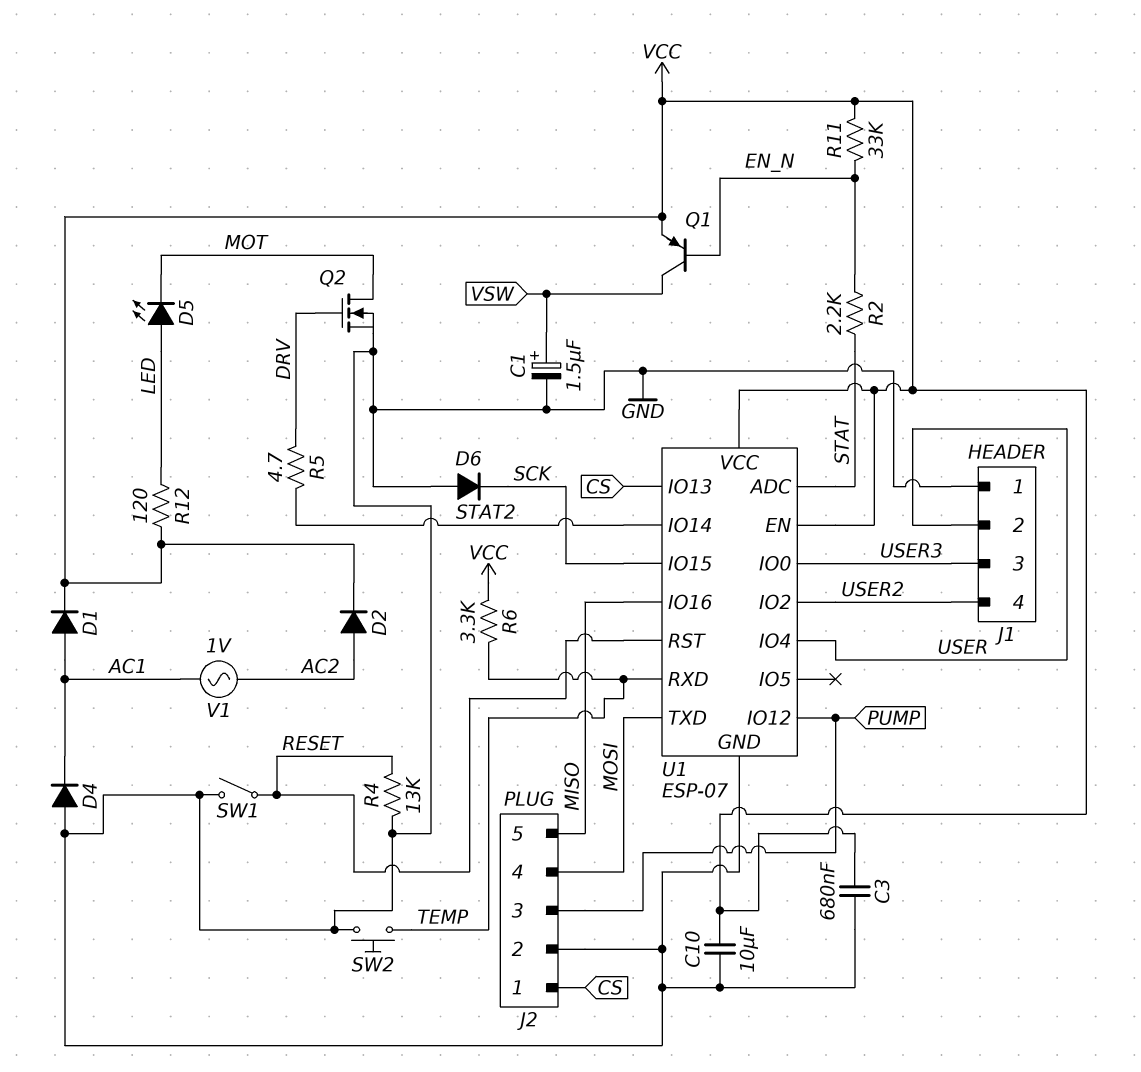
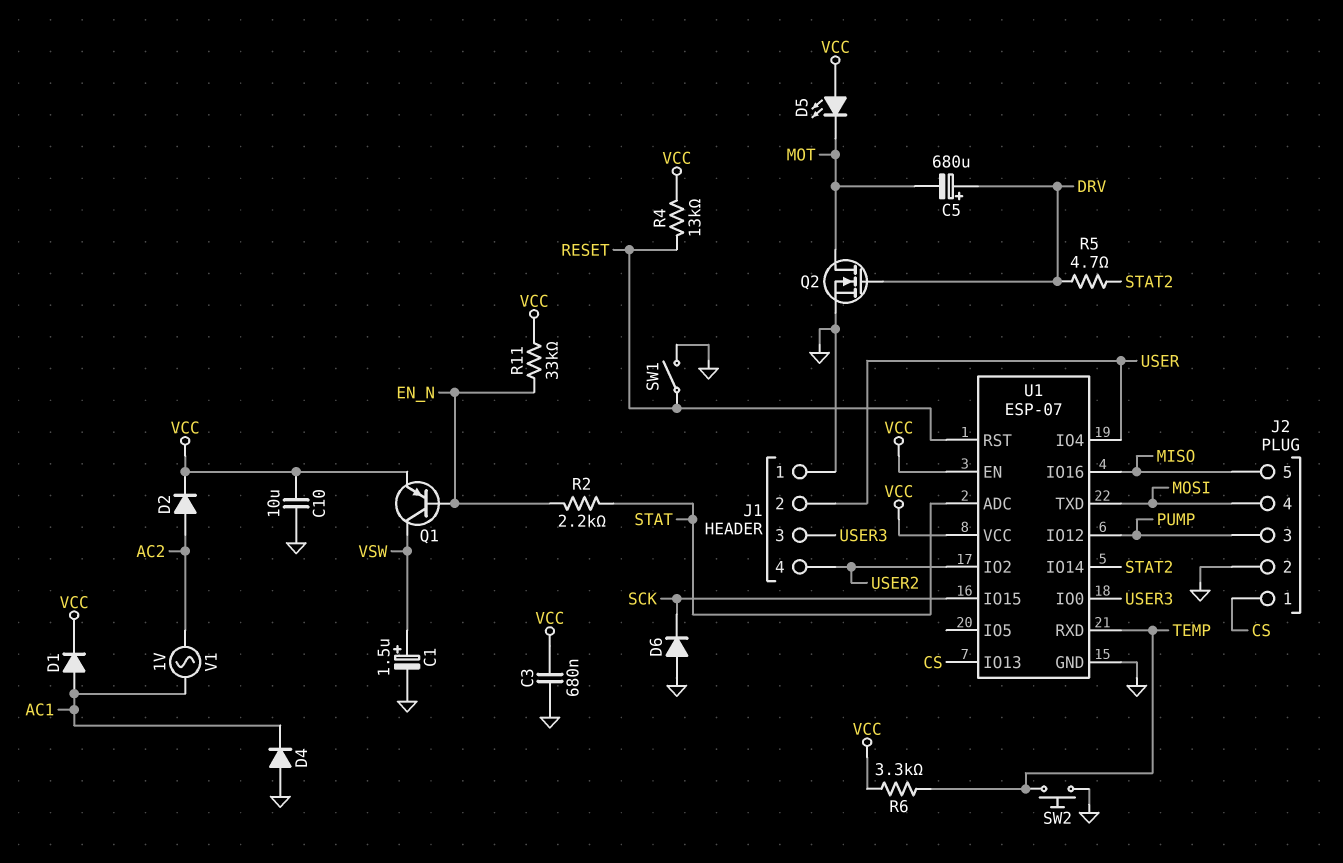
C5: none -> 680uF (plus DRV, minus MOT)
D5: LED (A LED, K MOT) -> LED (A VCC, K MOT)
R4: 13k (GND, RESET) -> 13k (RESET, VCC)
R12: 120 (LED, VCC) -> none

